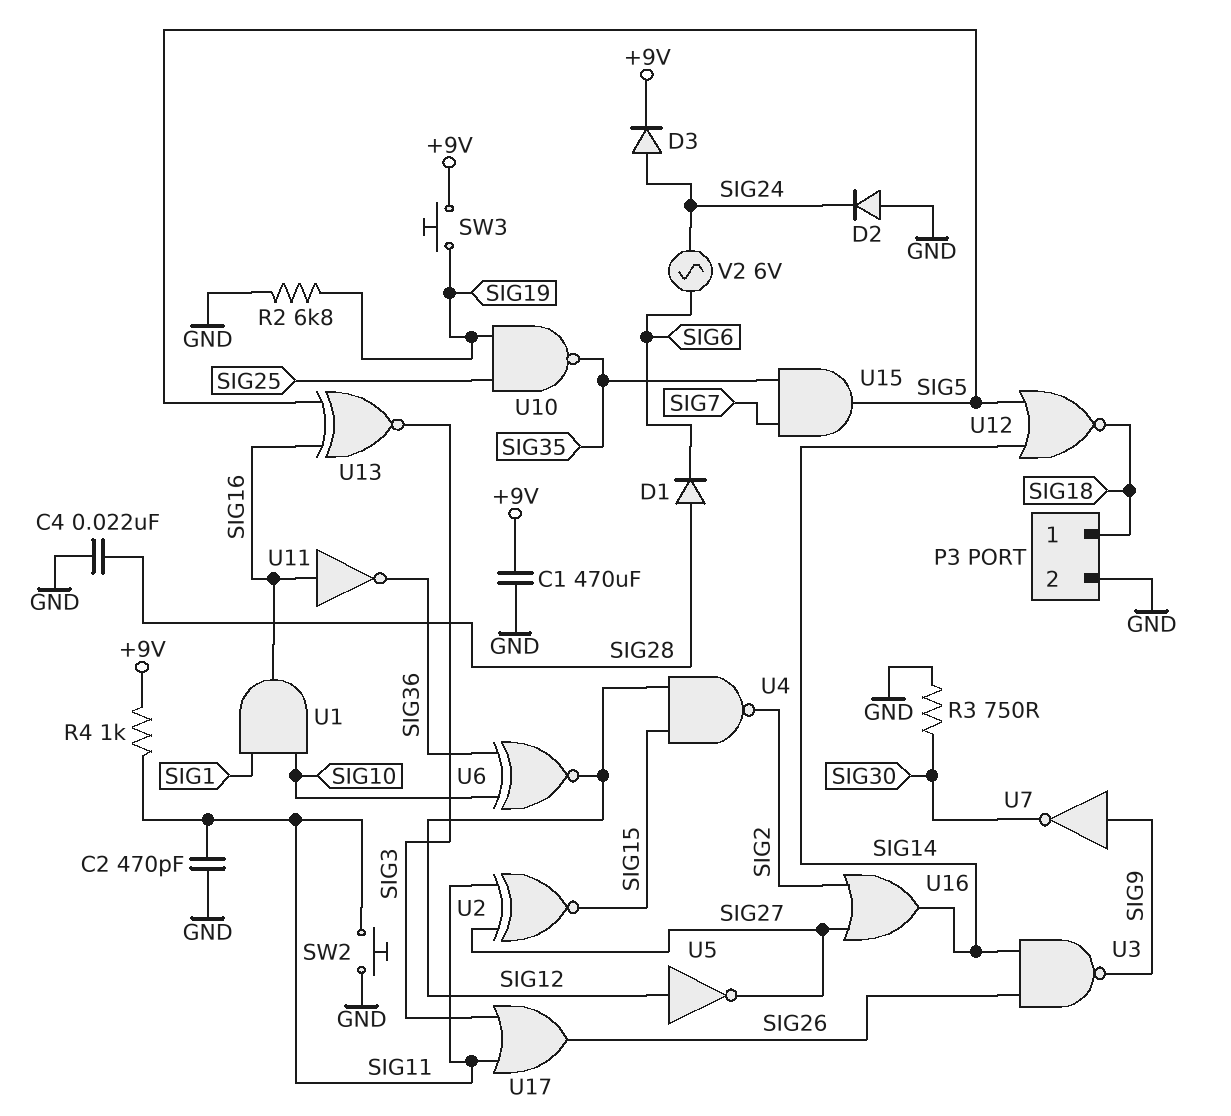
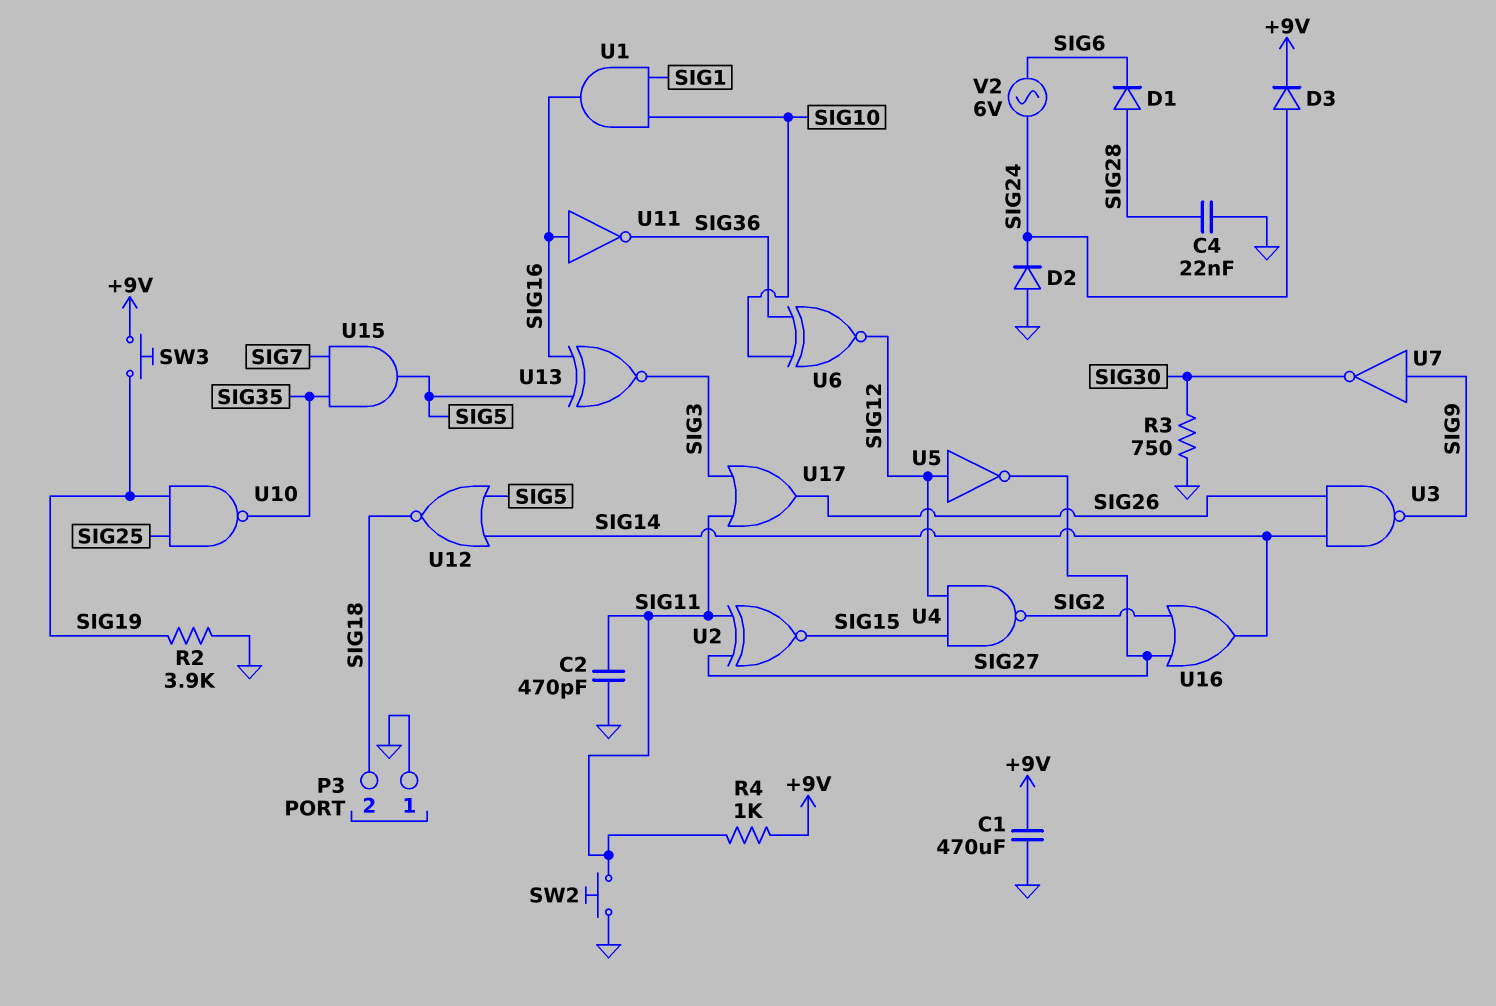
P3 pin 1: SIG18 -> GND
P3 pin 2: GND -> SIG18
R2: 6.8k (GND, SIG19) -> 3.9k (GND, SIG19)

